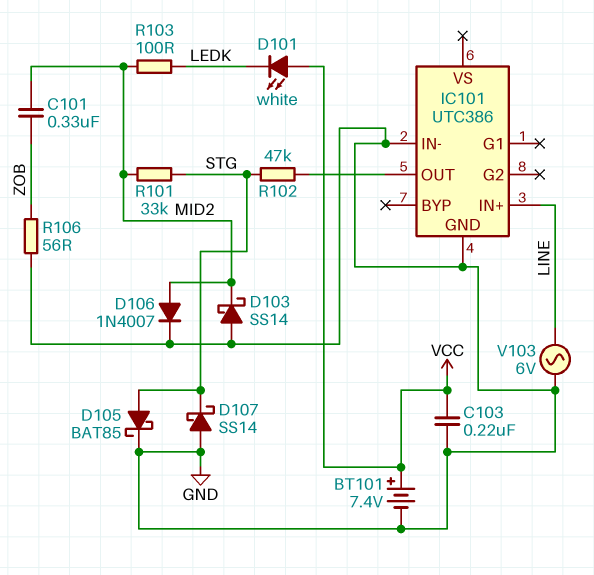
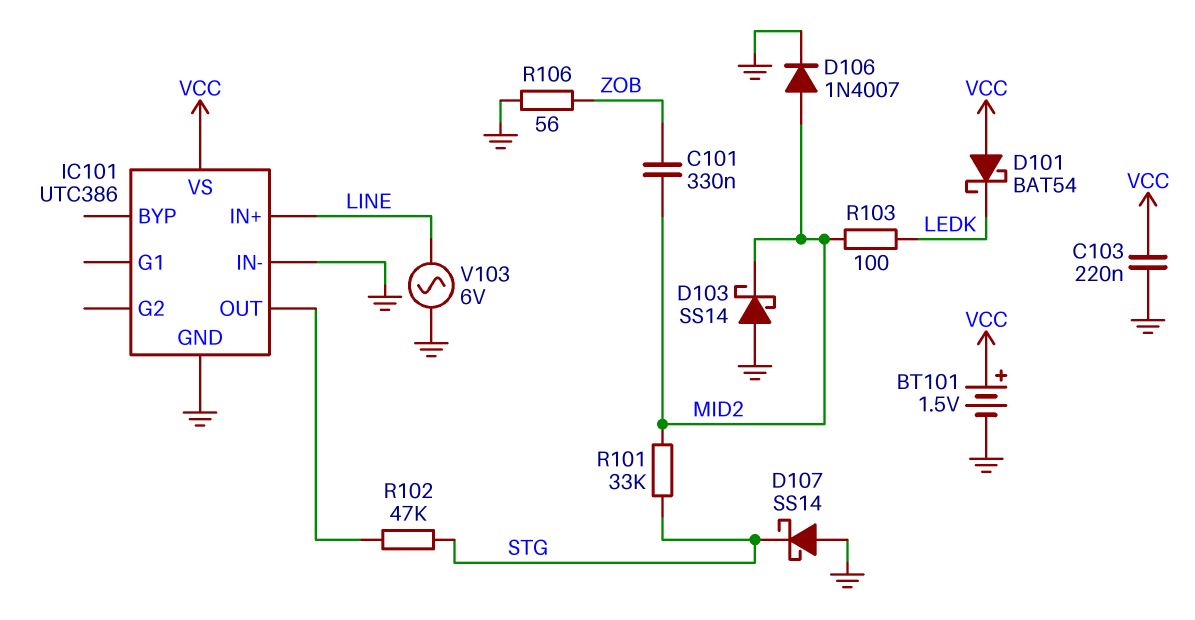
BT101: 7.4V (plus VCC, minus GND) -> 1.5V (plus VCC, minus GND)
D101: LED white (A VCC, K LEDK) -> schottky BAT54 (A VCC, K LEDK)
D105: schottky BAT85 (A STG, K GND) -> none
IC101 pin VS: none -> VCC

